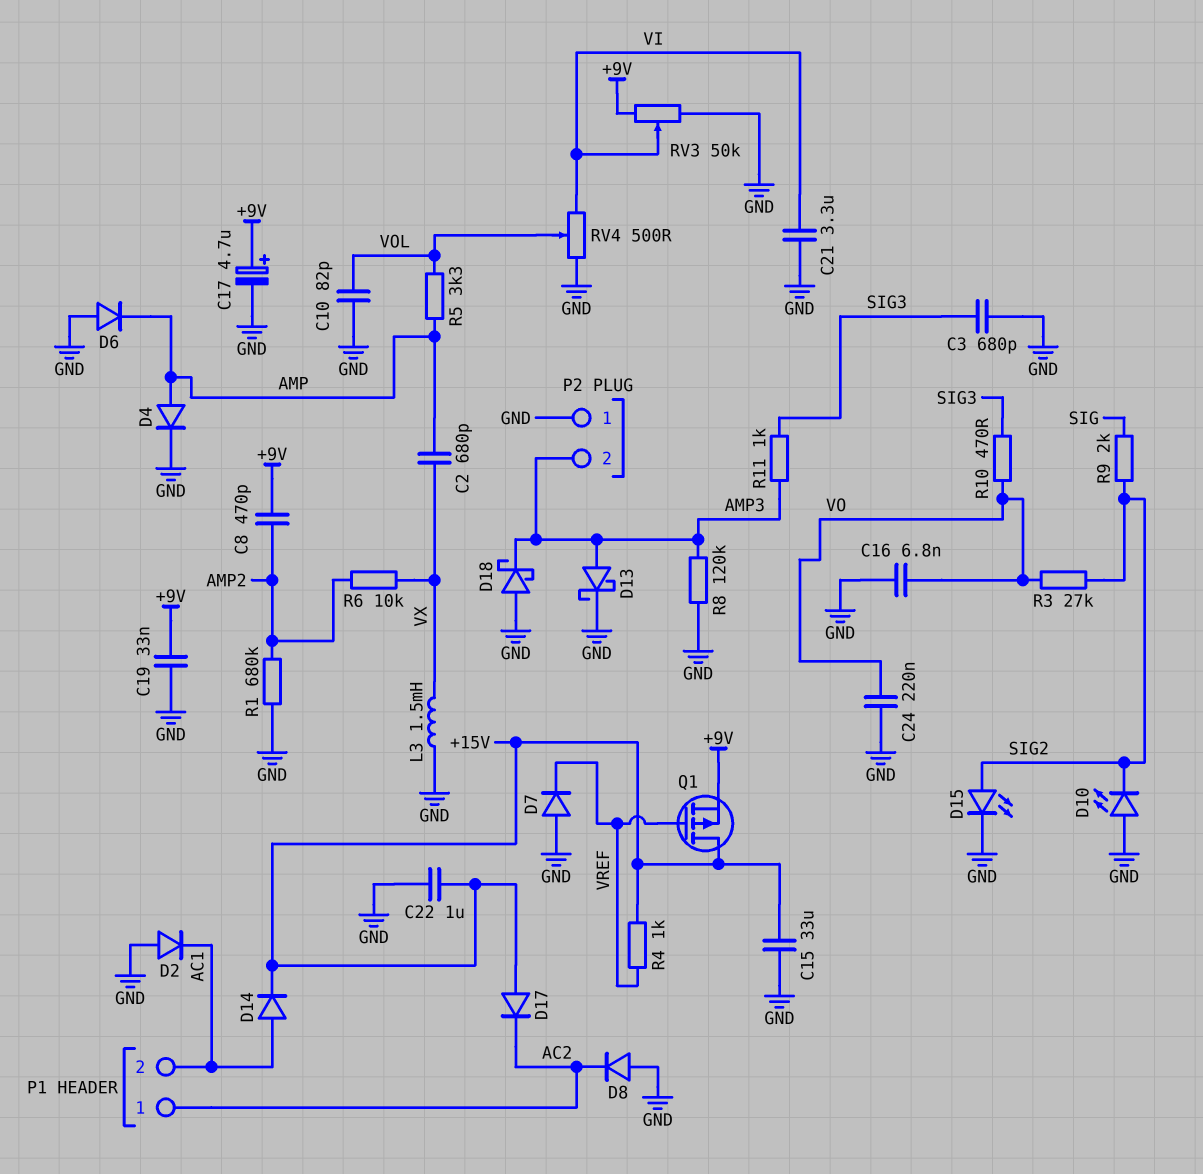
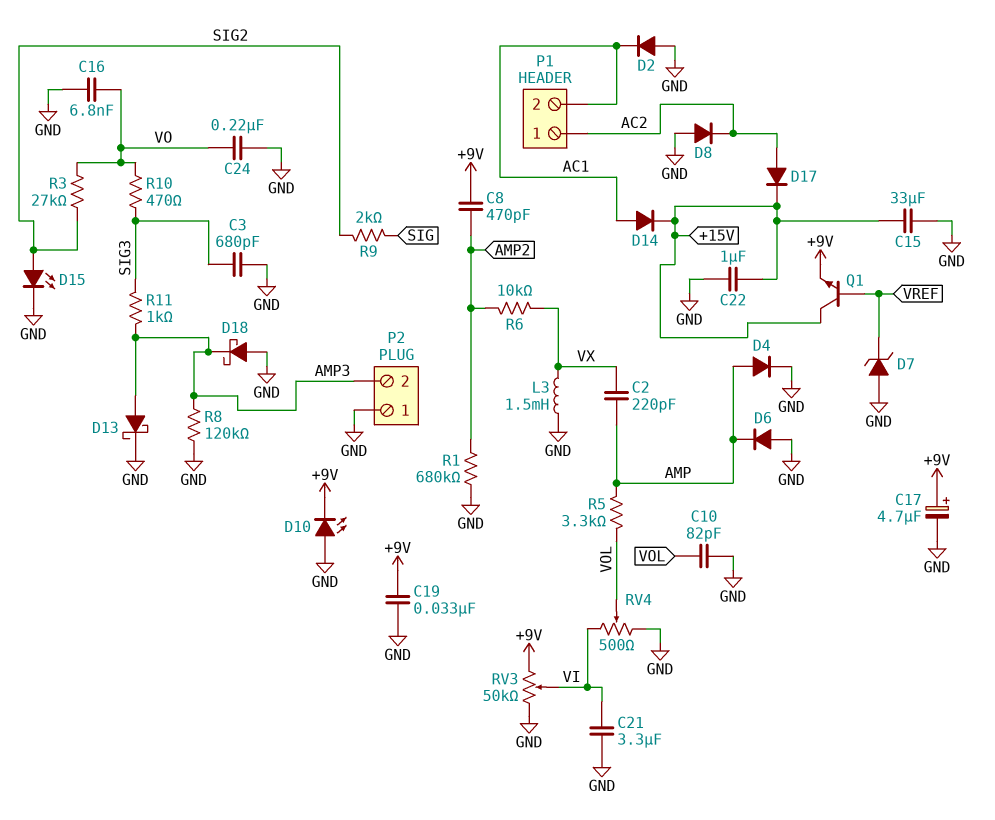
C2: 680pF (AMP, VX) -> 220pF (AMP, VX)
D7: diode (A GND, K VREF) -> zener (A GND, K VREF)
D10: LED (A GND, K SIG2) -> LED (A GND, K +9V)
D17: diode (A +15V, K AC2) -> diode (A AC2, K +15V)
Q1: PMOS (G VREF, D +15V, S +9V) -> NPN (B VREF, C +15V, E +9V)
R4: 1k (+15V, VREF) -> none

